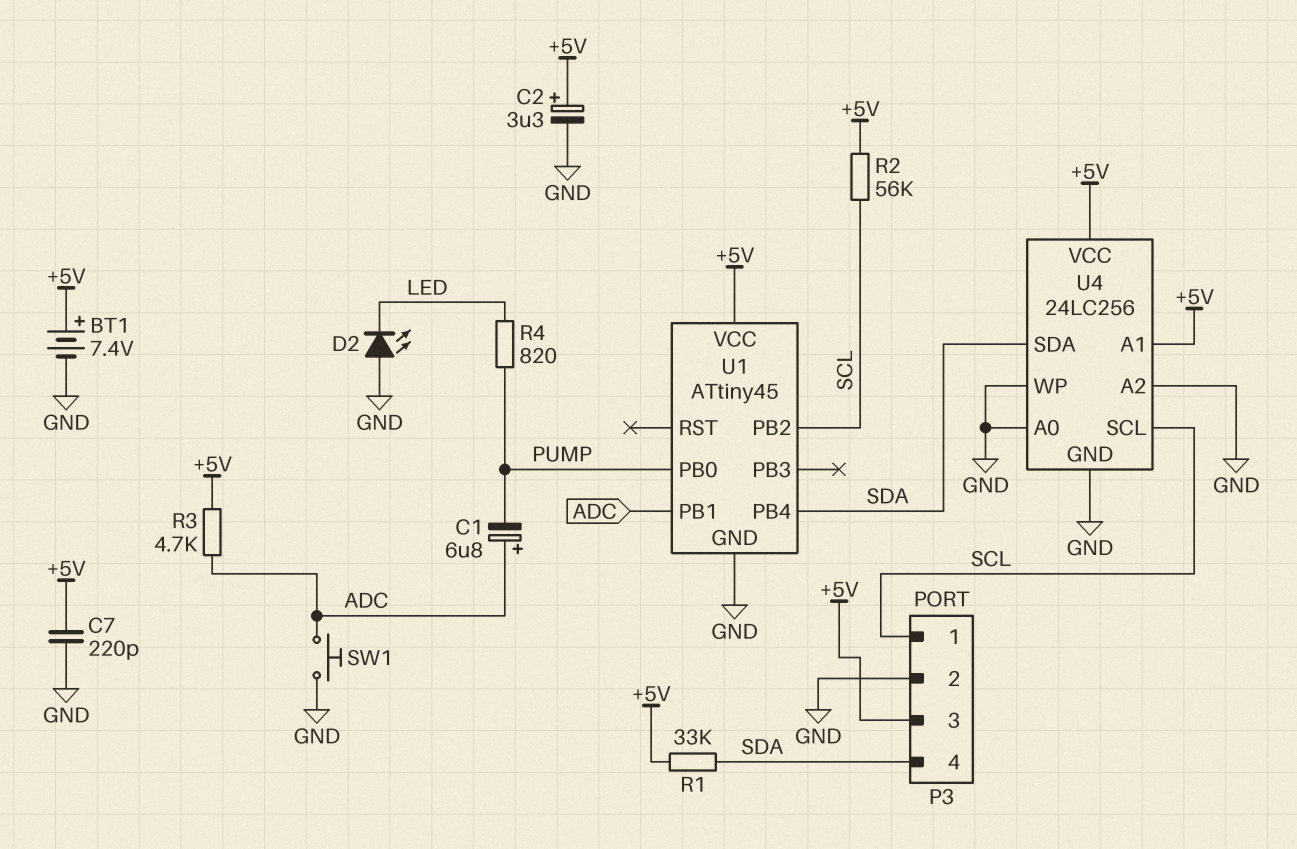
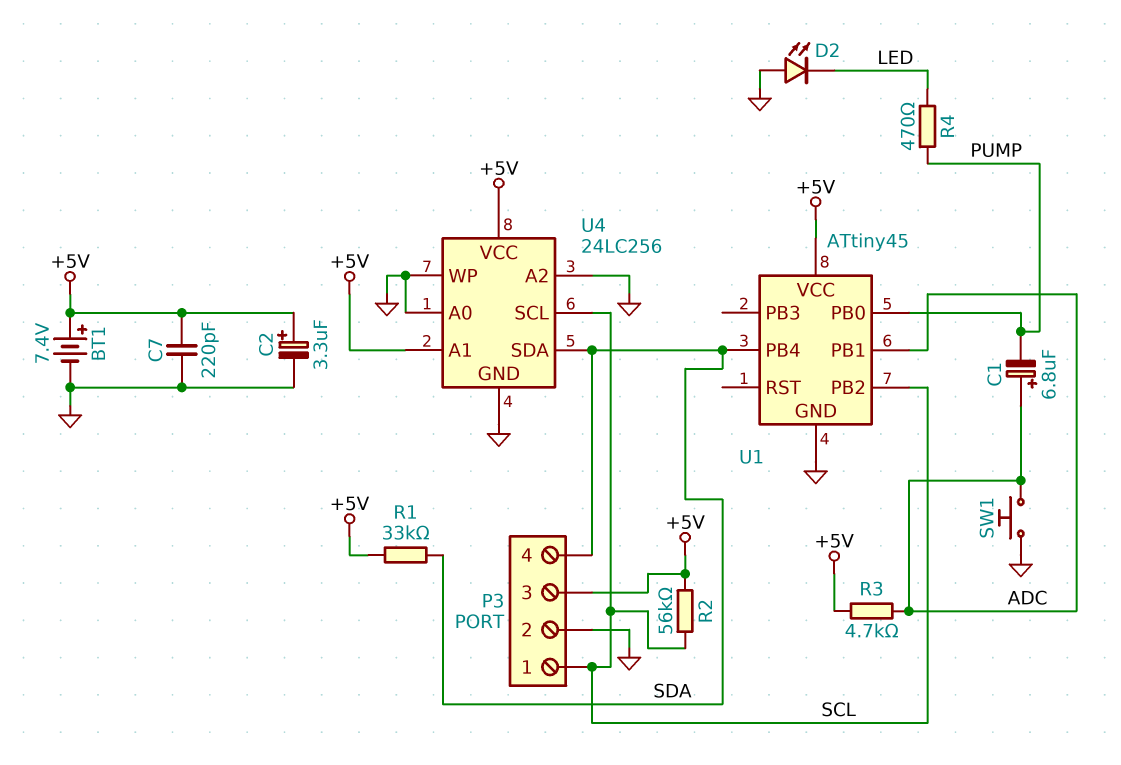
R4: 820 (LED, PUMP) -> 470 (LED, PUMP)

